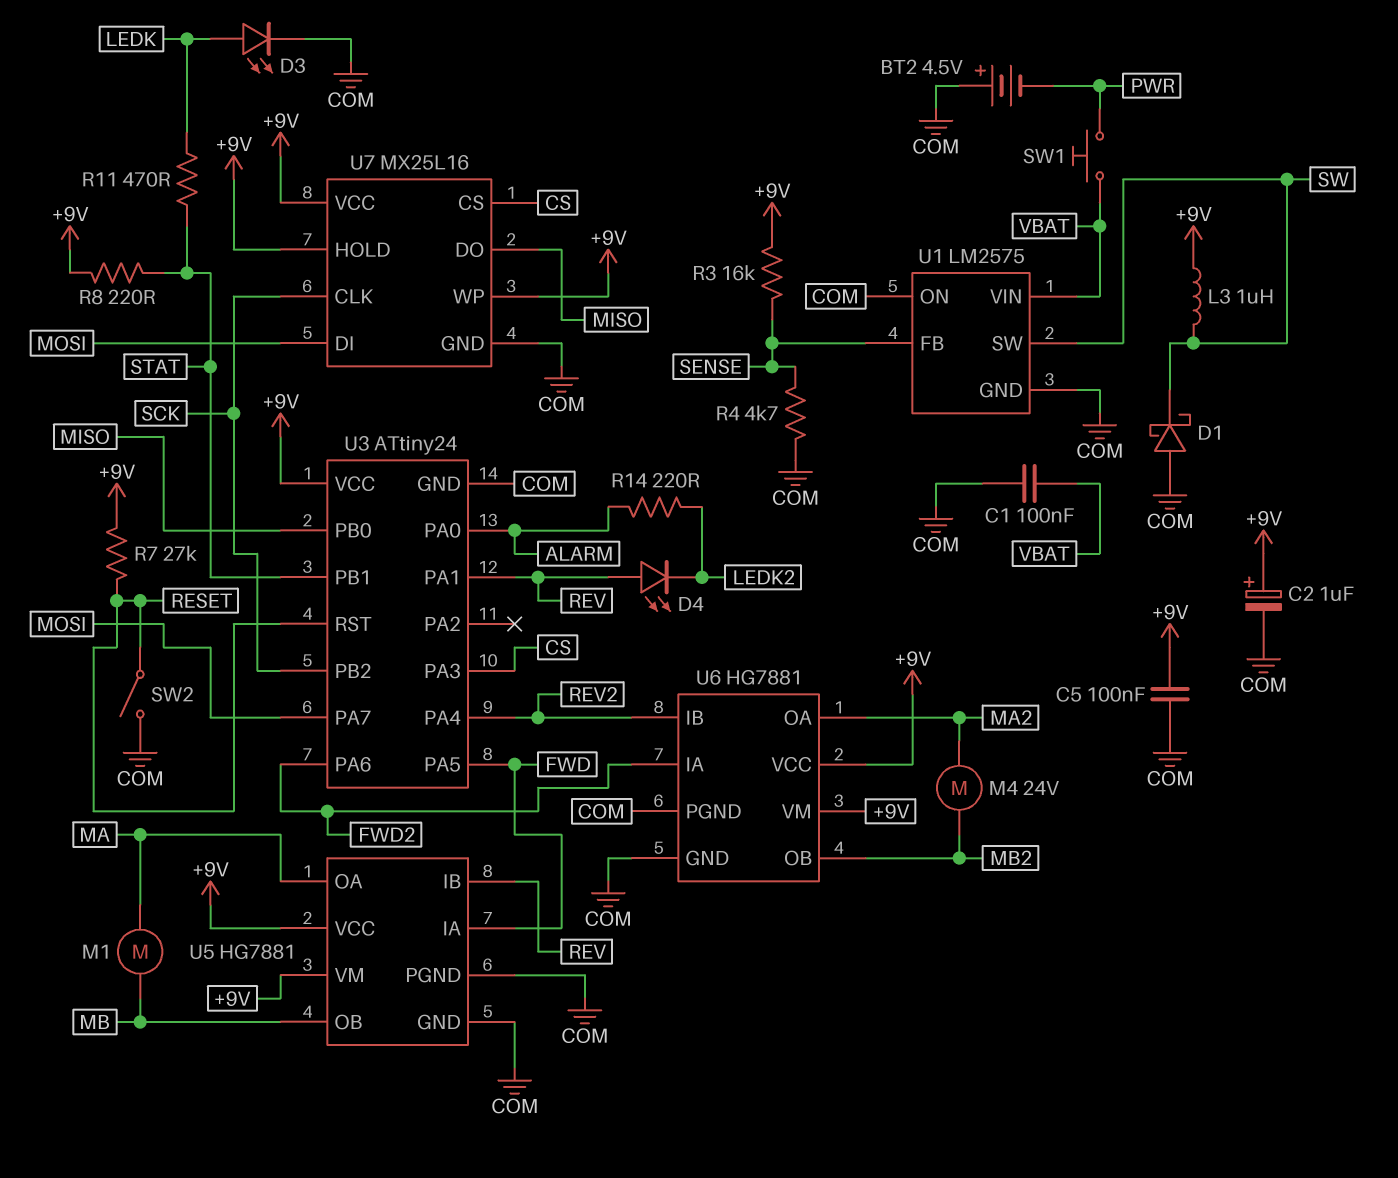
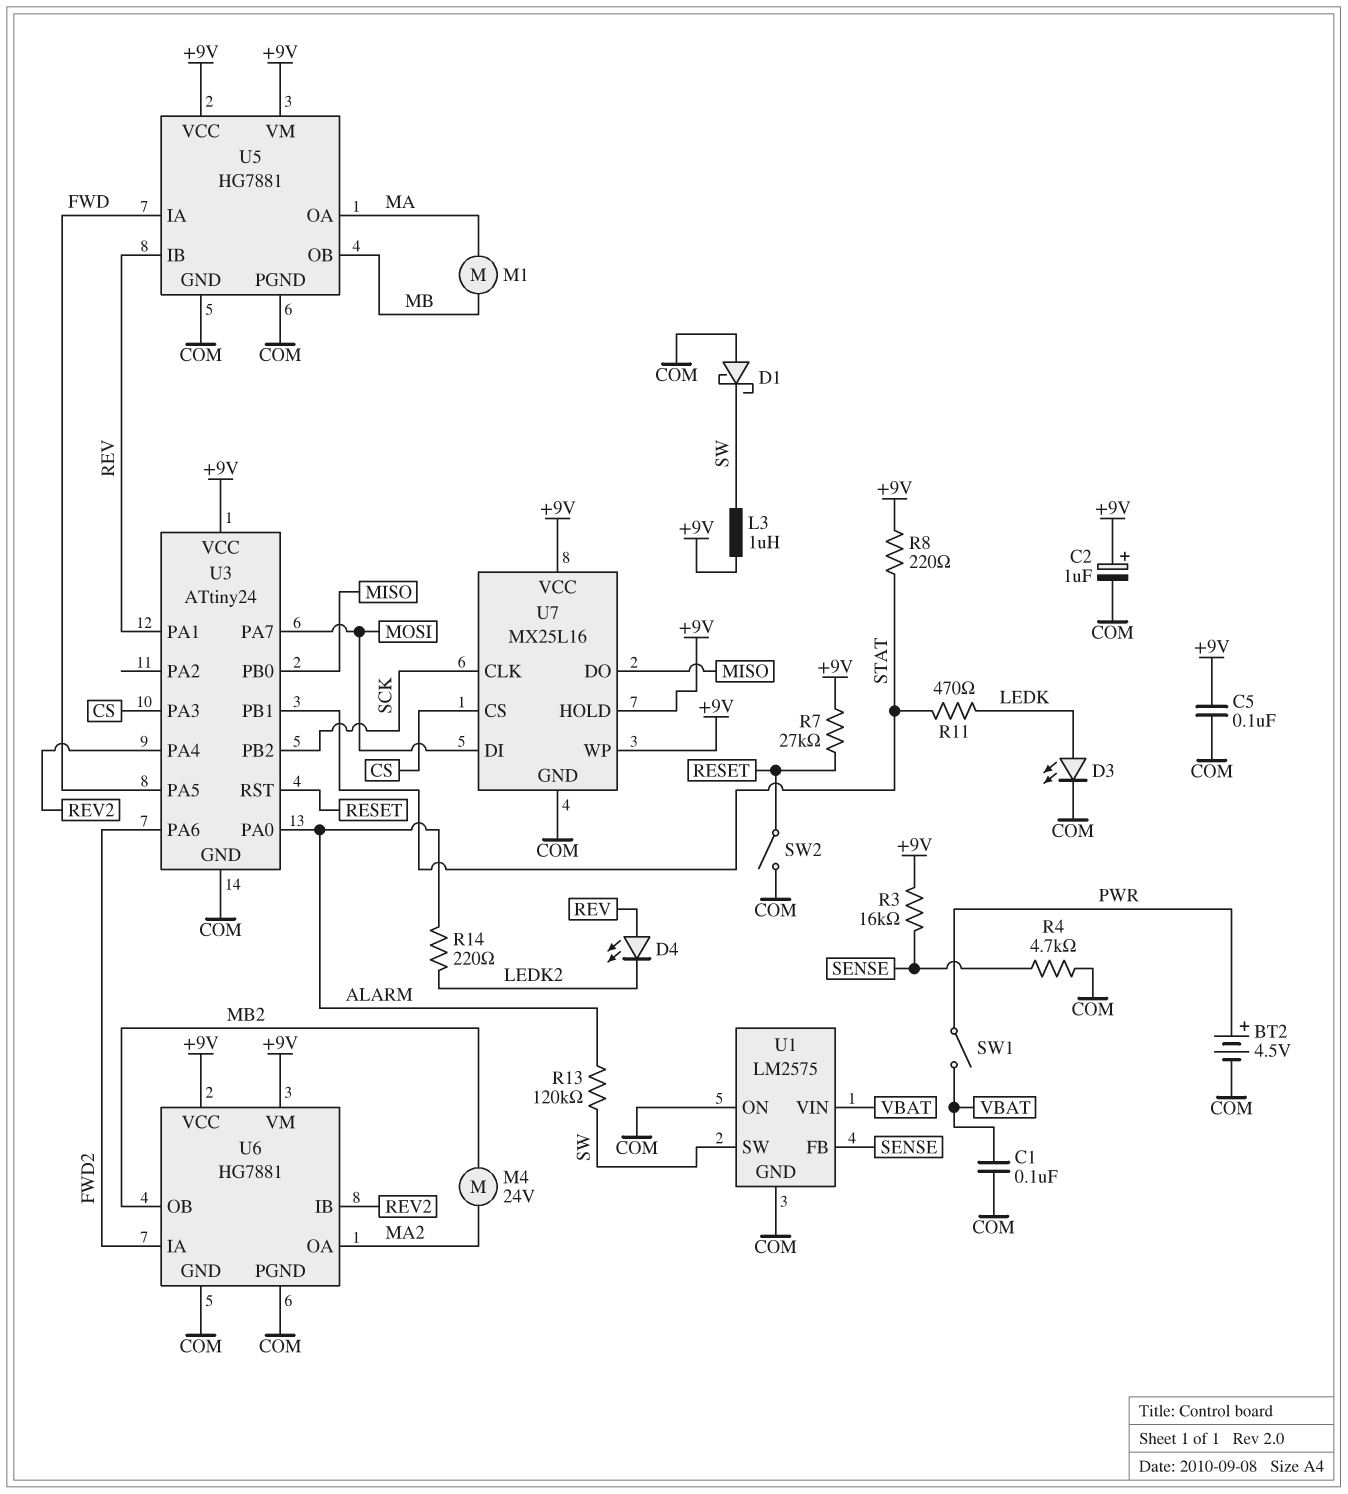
BT2: 4.5V (plus COM, minus PWR) -> 4.5V (plus PWR, minus COM)
R13: none -> 120k (ALARM, SW)
SW1: button (PWR, VBAT) -> switch (PWR, VBAT)

